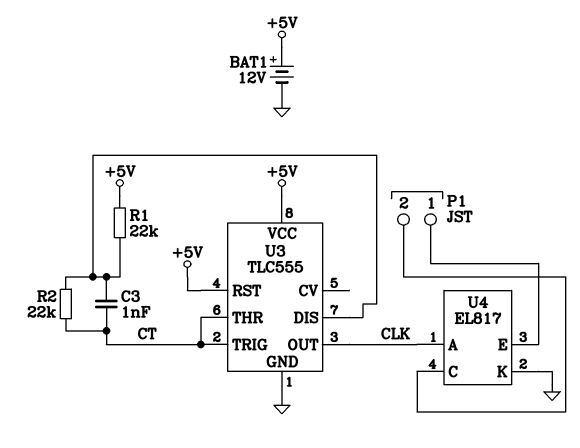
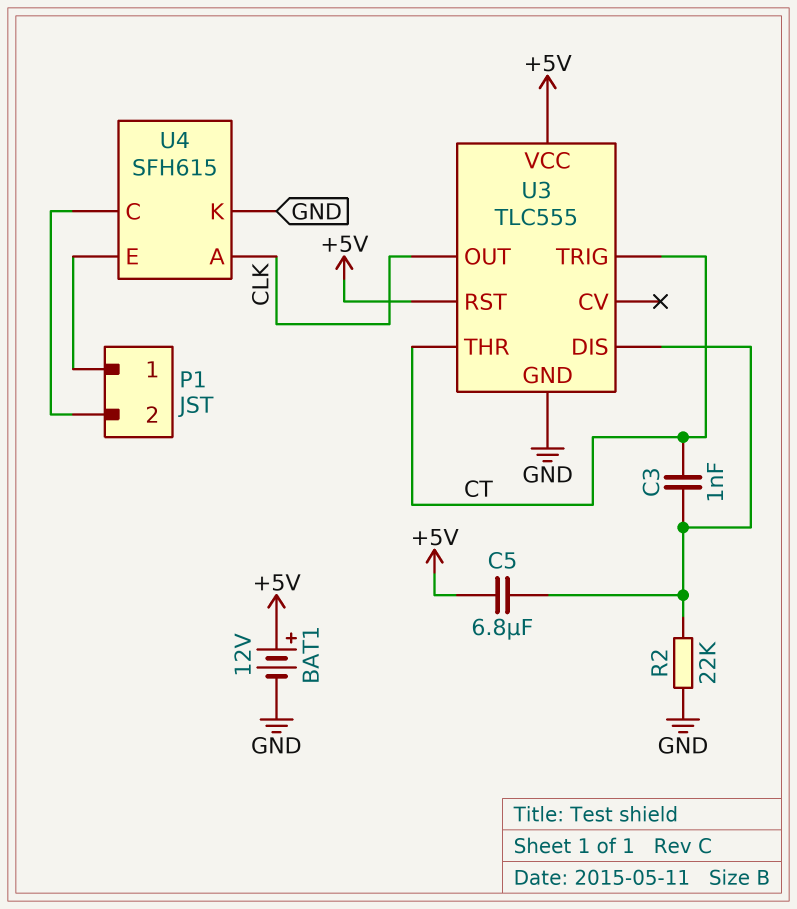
C5: none -> 6.8uF (+5V, U3/DIS)
R1: 22k (+5V, U3/DIS) -> none
R2: 22k (CT, U3/DIS) -> 22k (GND, U3/DIS)
U4: EL817 -> SFH615

